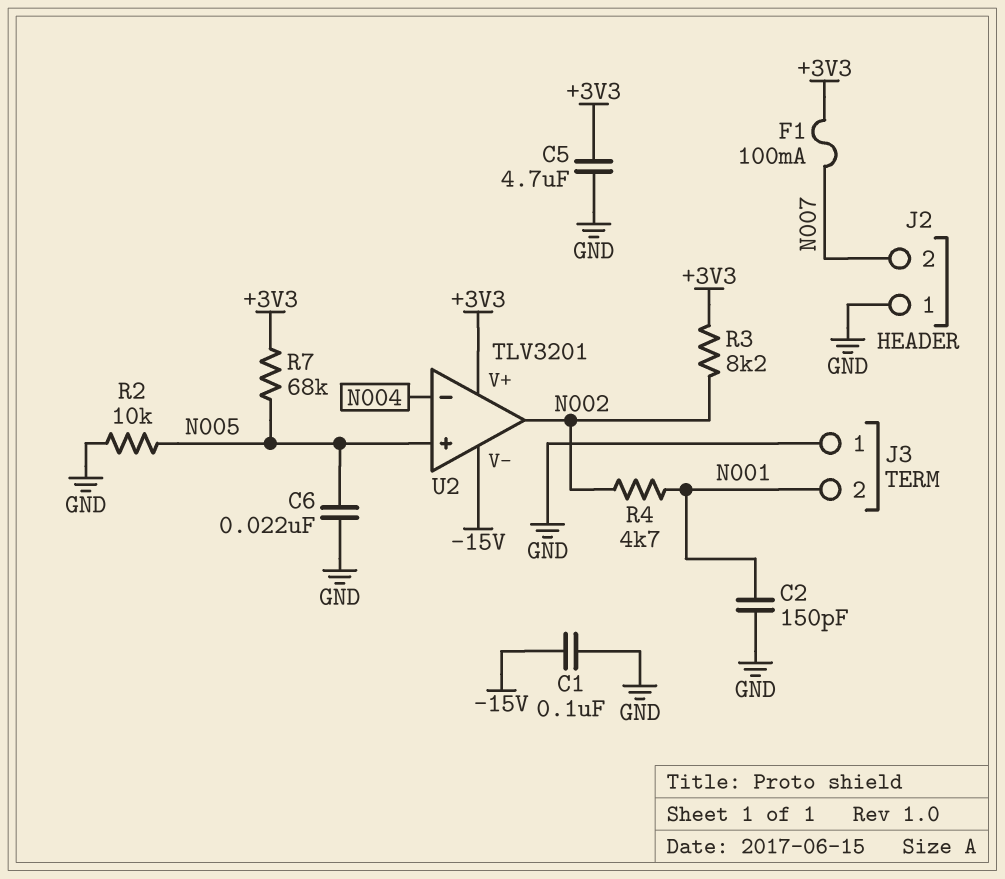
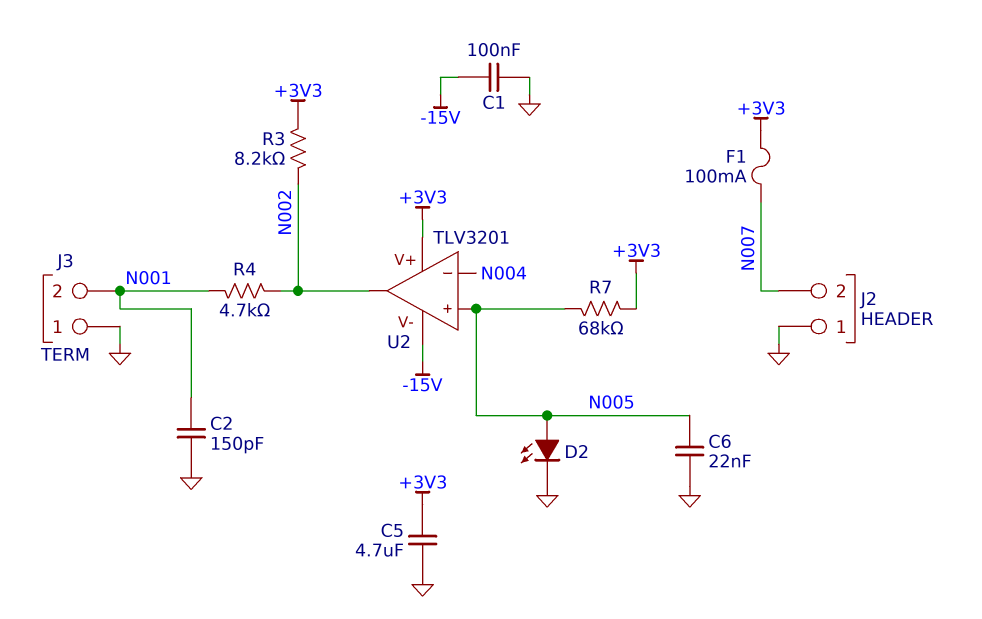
D2: none -> LED (A N005, K GND)
R2: 10k (GND, N005) -> none

